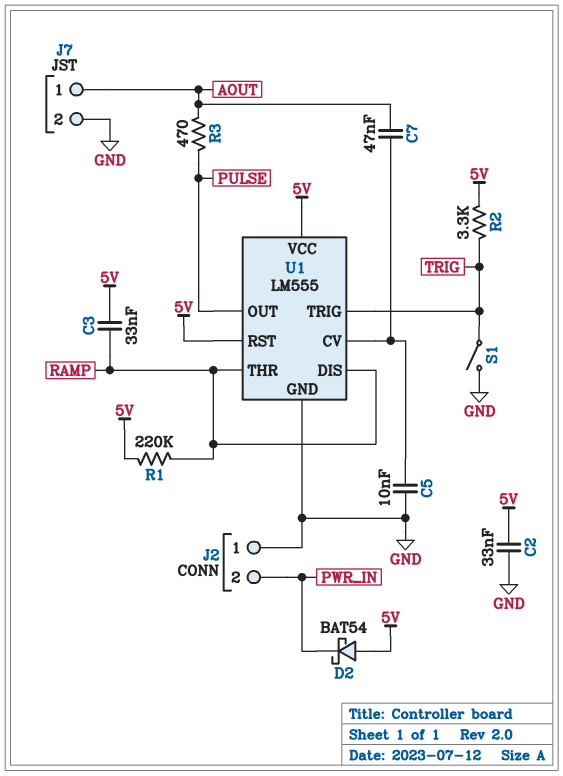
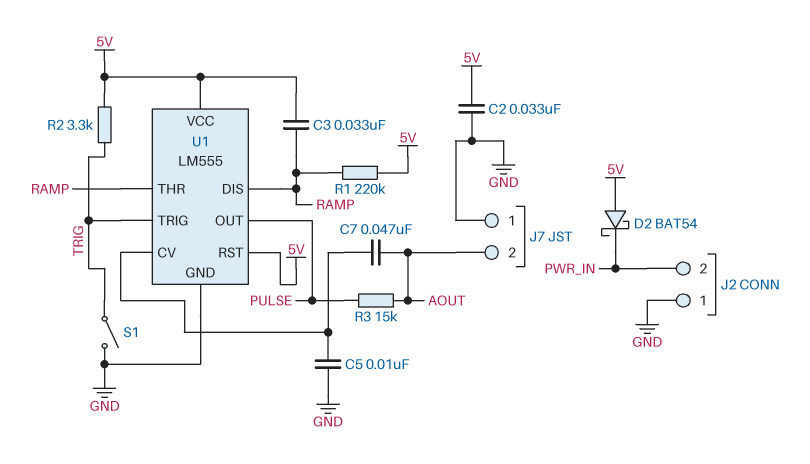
J7 pin 1: AOUT -> GND
J7 pin 2: GND -> AOUT
R3: 470 (AOUT, PULSE) -> 15k (AOUT, PULSE)

